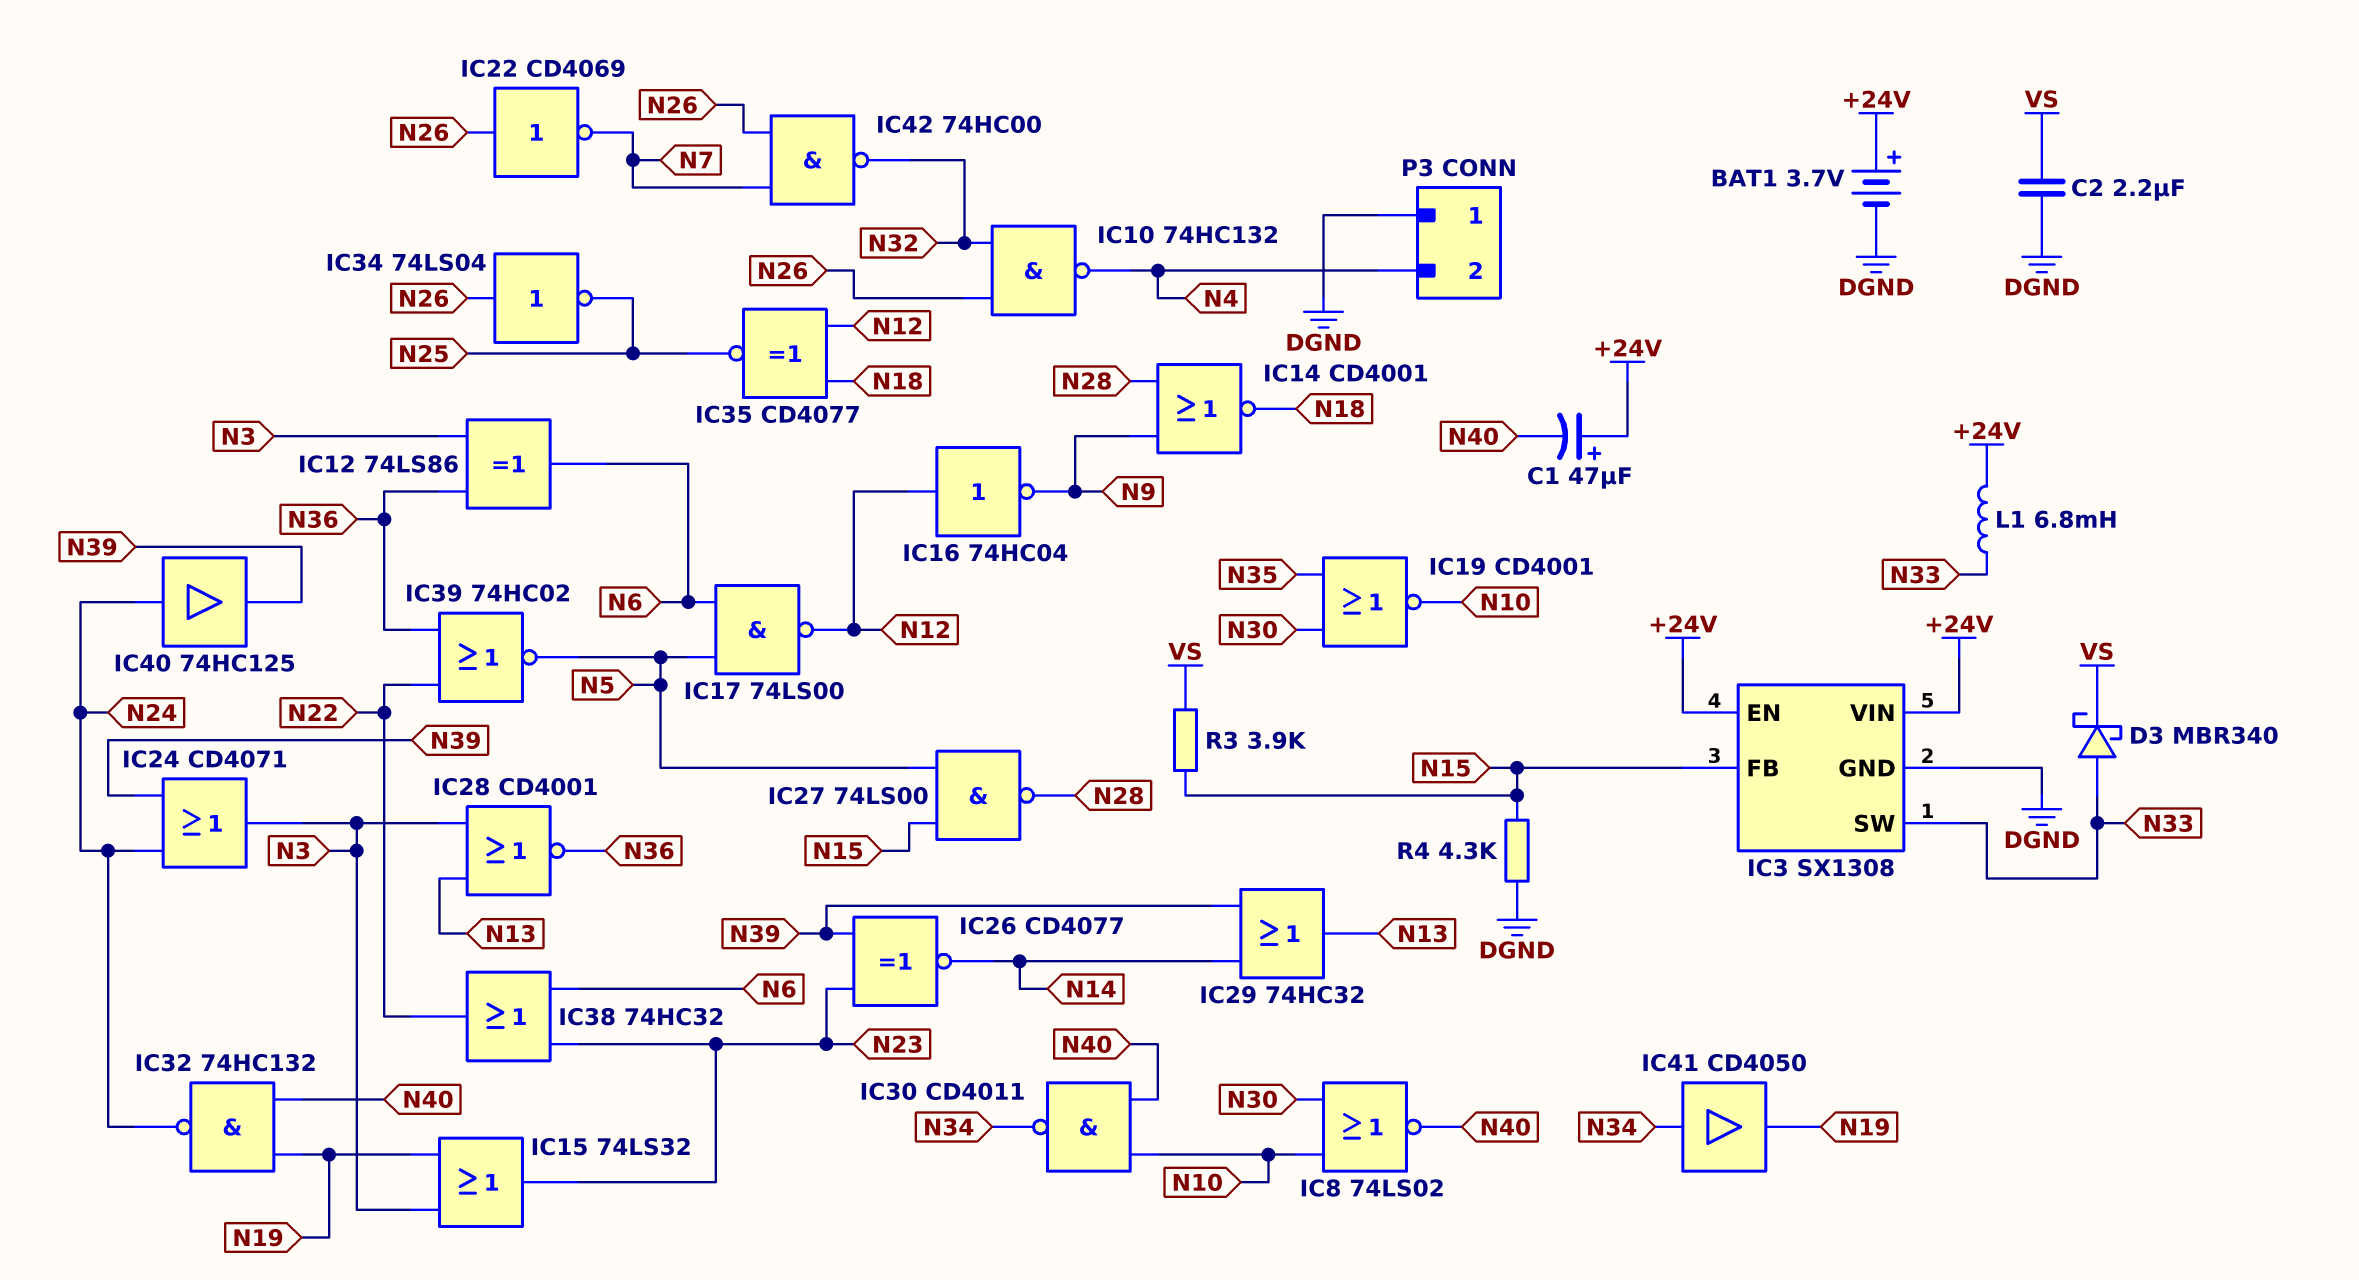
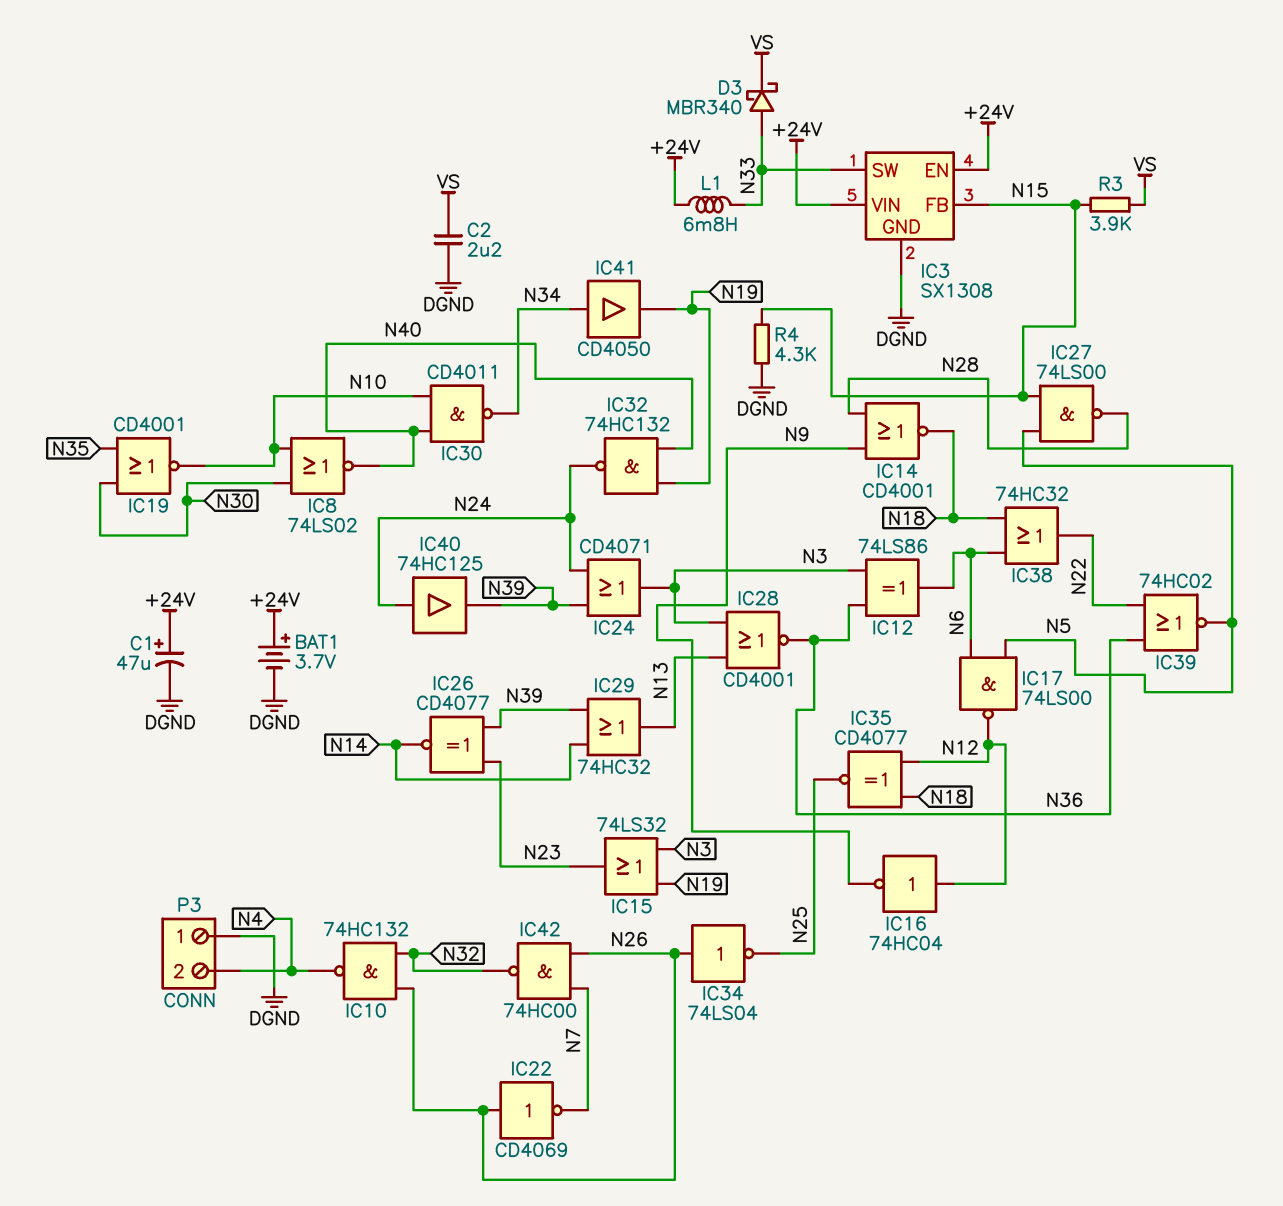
C1: 47uF (plus +24V, minus N40) -> 47uF (plus +24V, minus DGND)
IC38: OR 74HC32 (in N6, in N23, out N22) -> OR 74HC32 (in N6, in N18, out N22)

